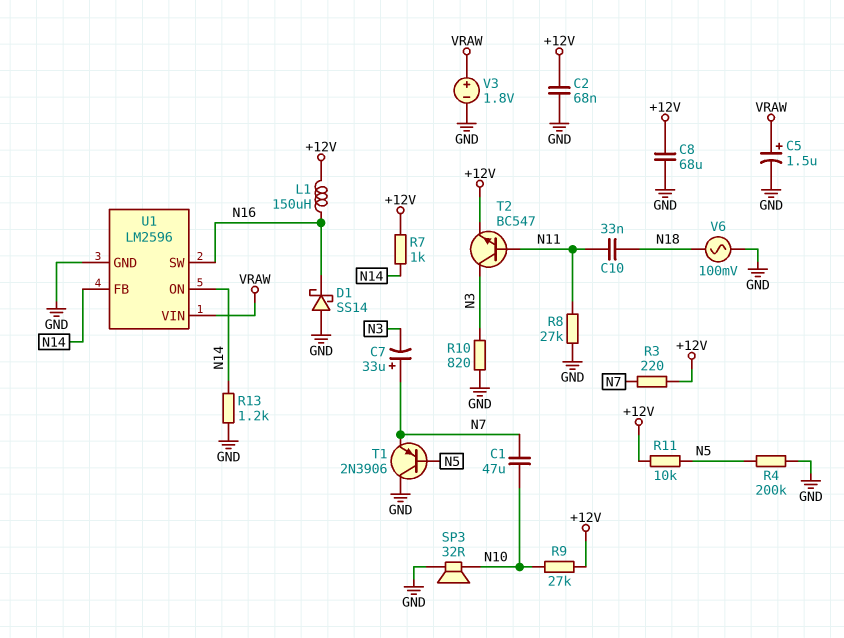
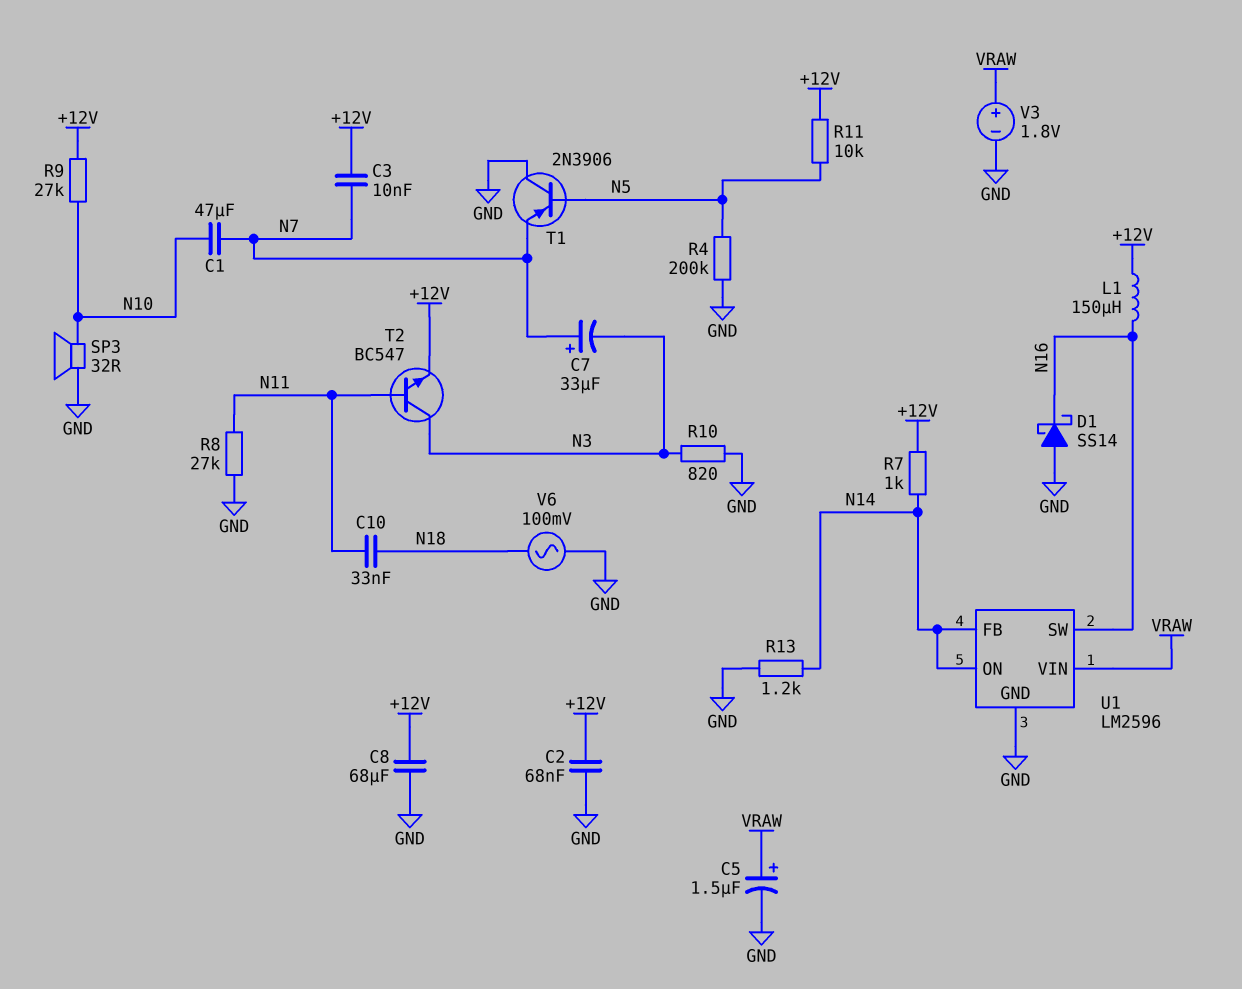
C3: none -> 10nF (+12V, N7)
R3: 220 (+12V, N7) -> none

